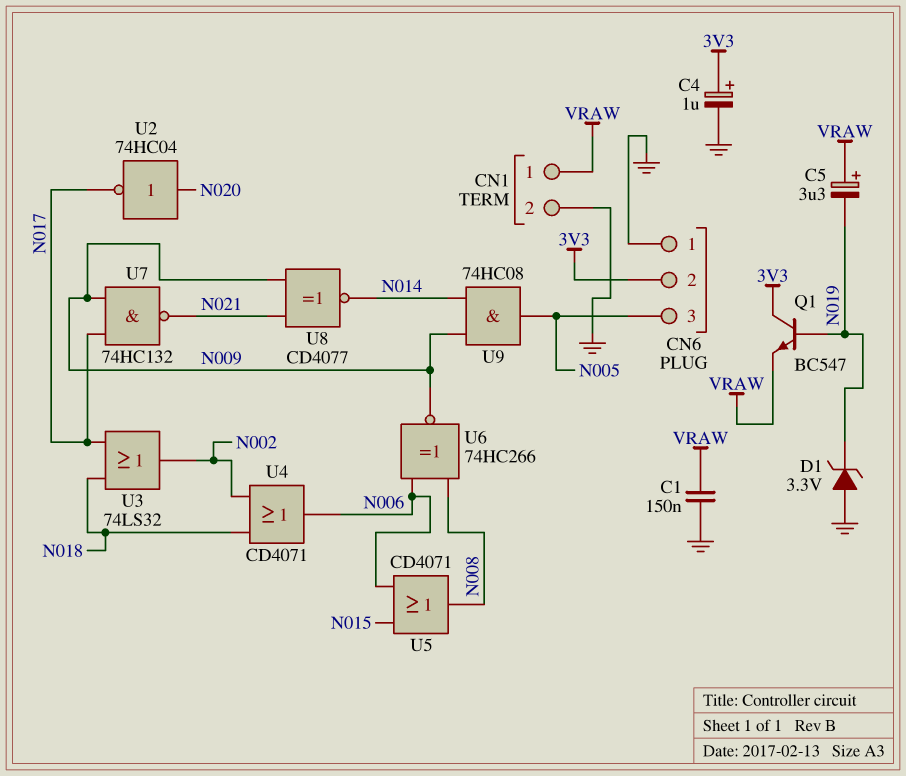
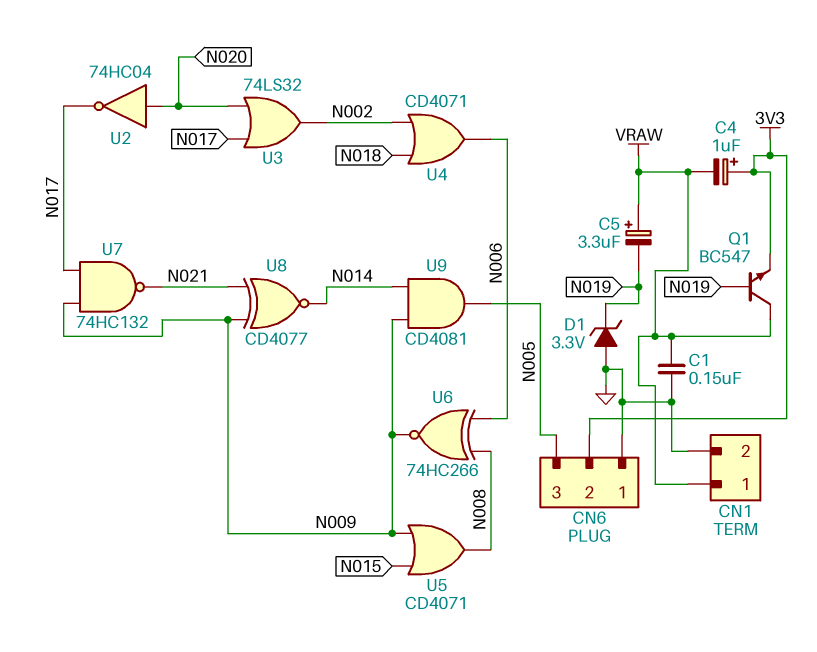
C4: 1uF (plus 3V3, minus GND) -> 1uF (plus 3V3, minus VRAW)
Q1: NPN BC547 (B N019, C 3V3, E VRAW) -> NPN BC547 (B N019, C VRAW, E 3V3)
U3: OR 74LS32 (in N017, in N018, out N002) -> OR 74LS32 (in N017, in N020, out N002)
U5: OR CD4071 (in N006, in N015, out N008) -> OR CD4071 (in N009, in N015, out N008)
U9: AND 74HC08 (in N009, in N014, out N005) -> AND CD4081 (in N009, in N014, out N005)

